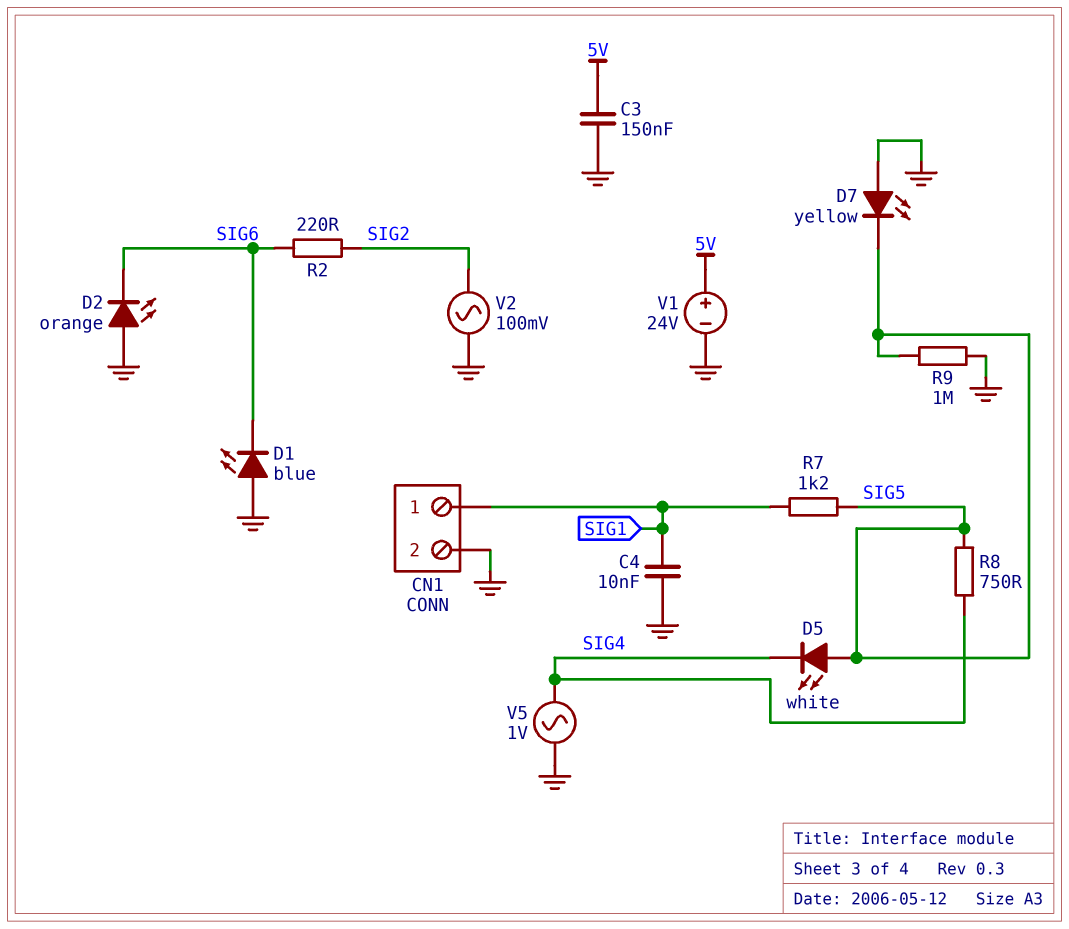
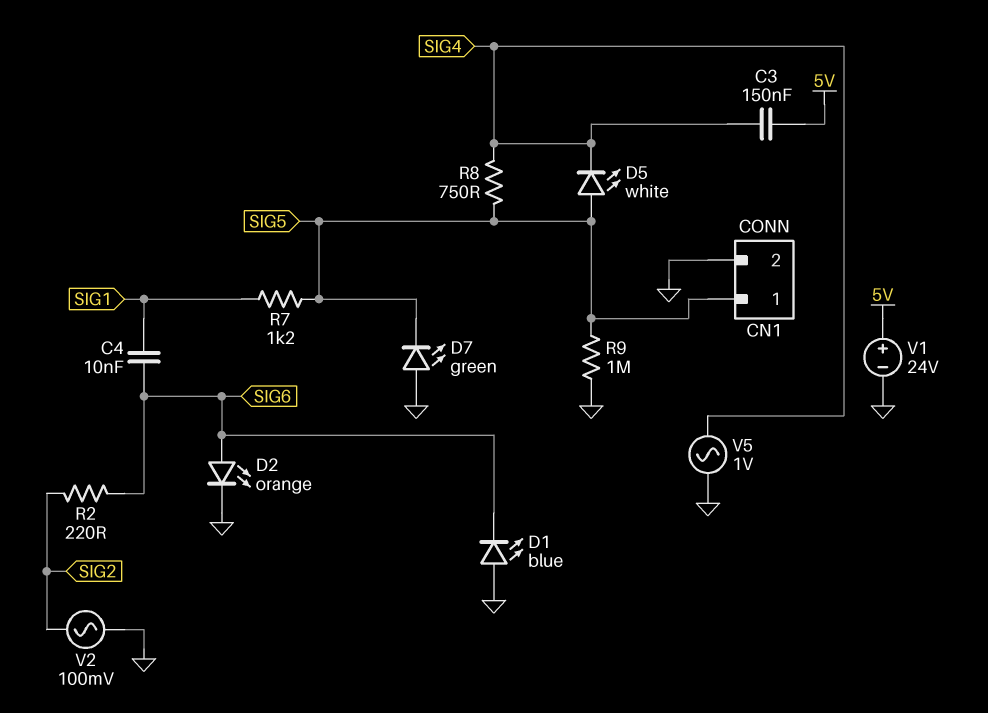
C3: 150nF (5V, GND) -> 150nF (5V, SIG4)
C4: 10nF (GND, SIG1) -> 10nF (SIG1, SIG6)
CN1 pin 1: SIG1 -> SIG5
D2: LED orange (A GND, K SIG6) -> LED orange (A SIG6, K GND)
D7: LED yellow (A GND, K SIG5) -> LED green (A GND, K SIG5)

